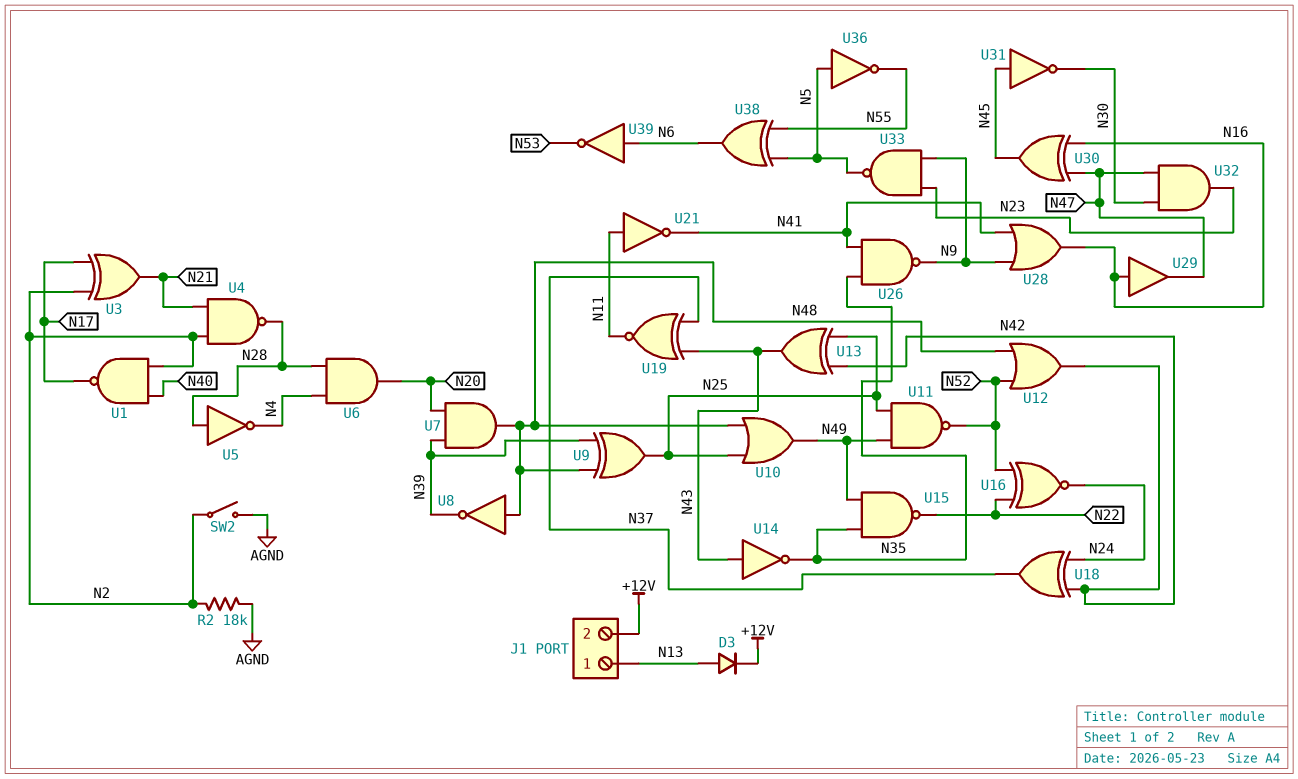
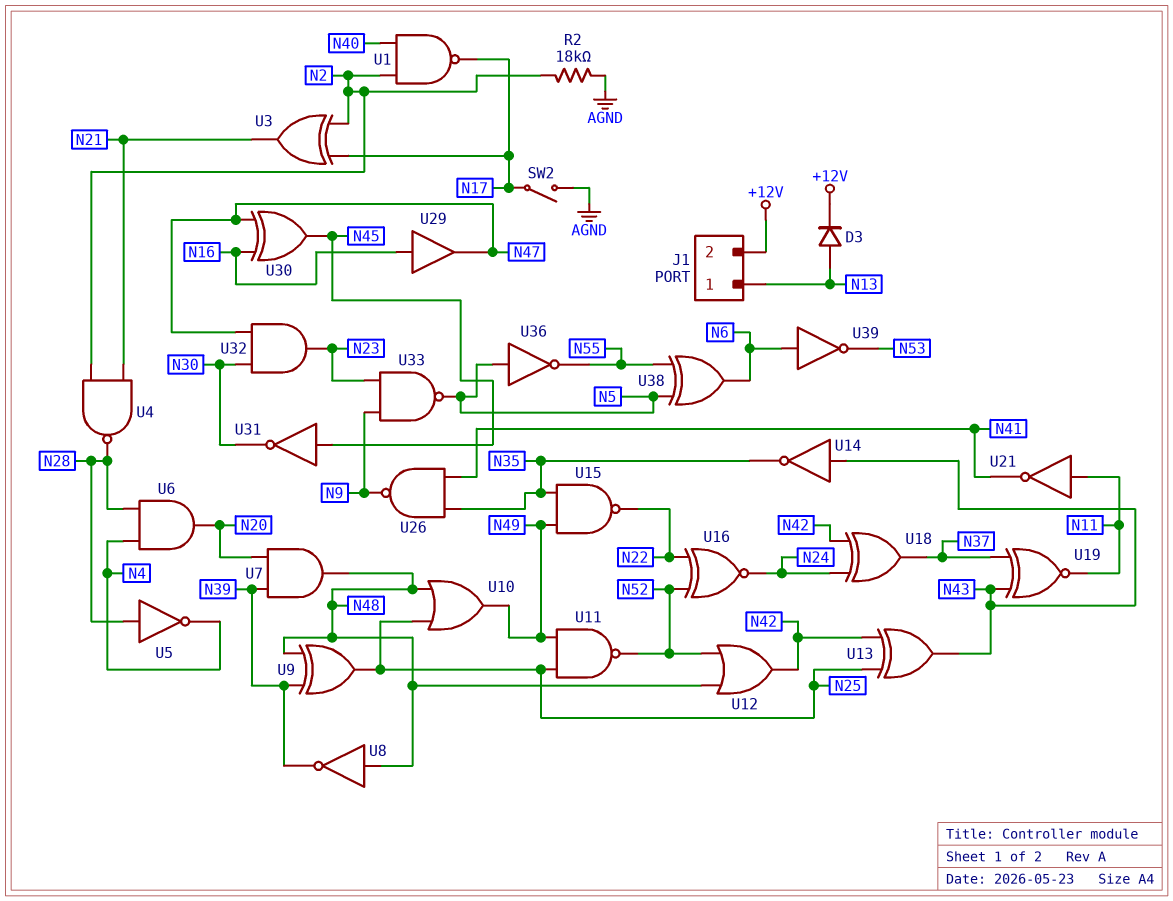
SW2: switch (AGND, N2) -> switch (AGND, N17)
U28: OR (in N9, in N41, out N16) -> none

